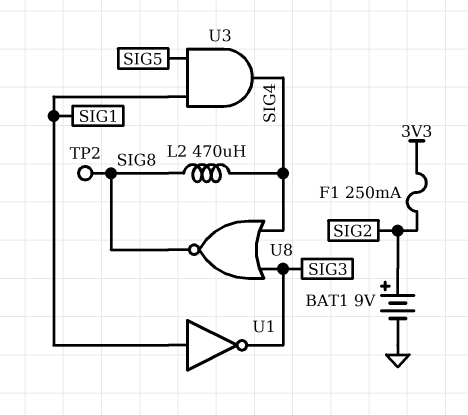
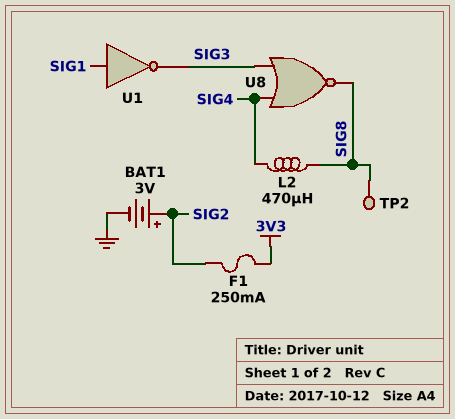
BAT1: 9V (plus SIG2, minus GND) -> 3V (plus SIG2, minus GND)
U3: AND (in SIG1, in SIG5, out SIG4) -> none

